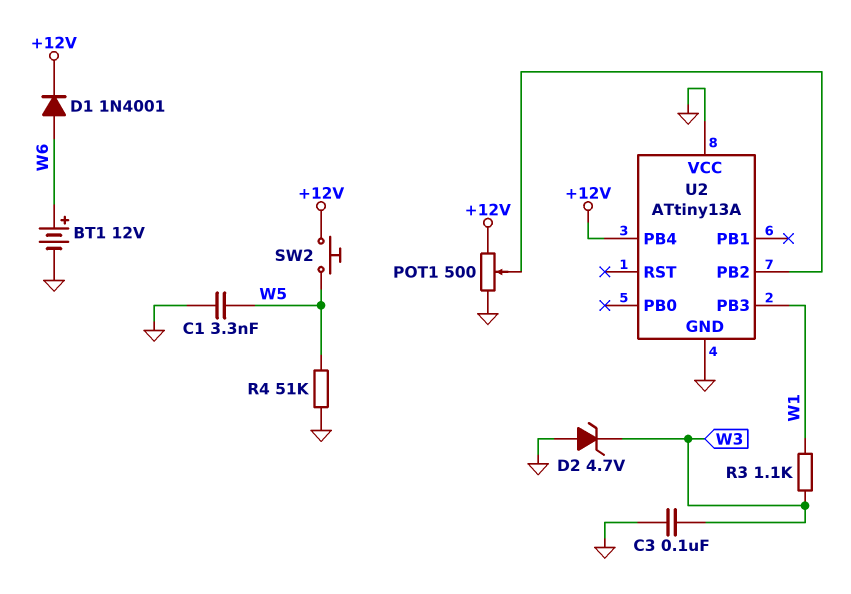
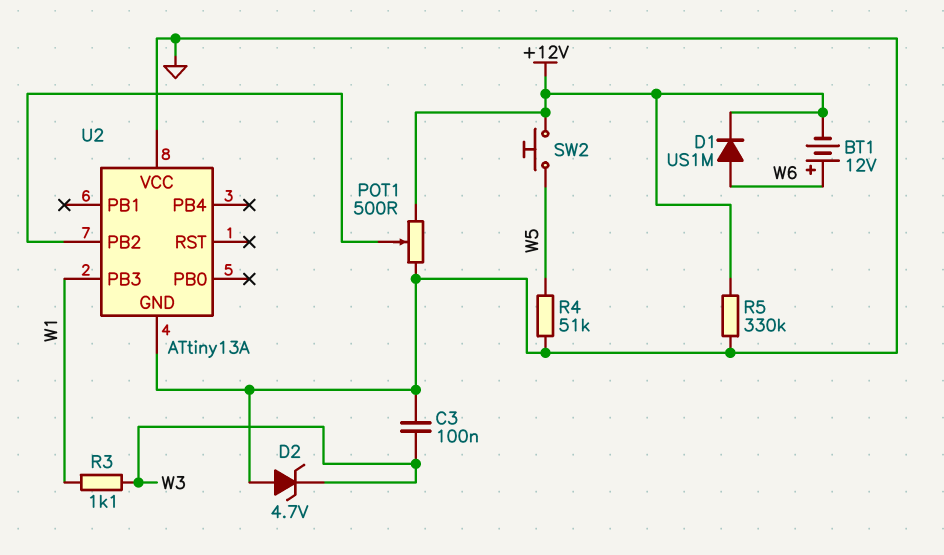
BT1: 12V (plus W6, minus GND) -> 12V (plus W6, minus +12V)
C1: 3.3nF (GND, W5) -> none
D1: diode 1N4001 (A W6, K +12V) -> diode US1M (A W6, K +12V)
R5: none -> 330k (+12V, GND)
U2 pin PB4: +12V -> none

